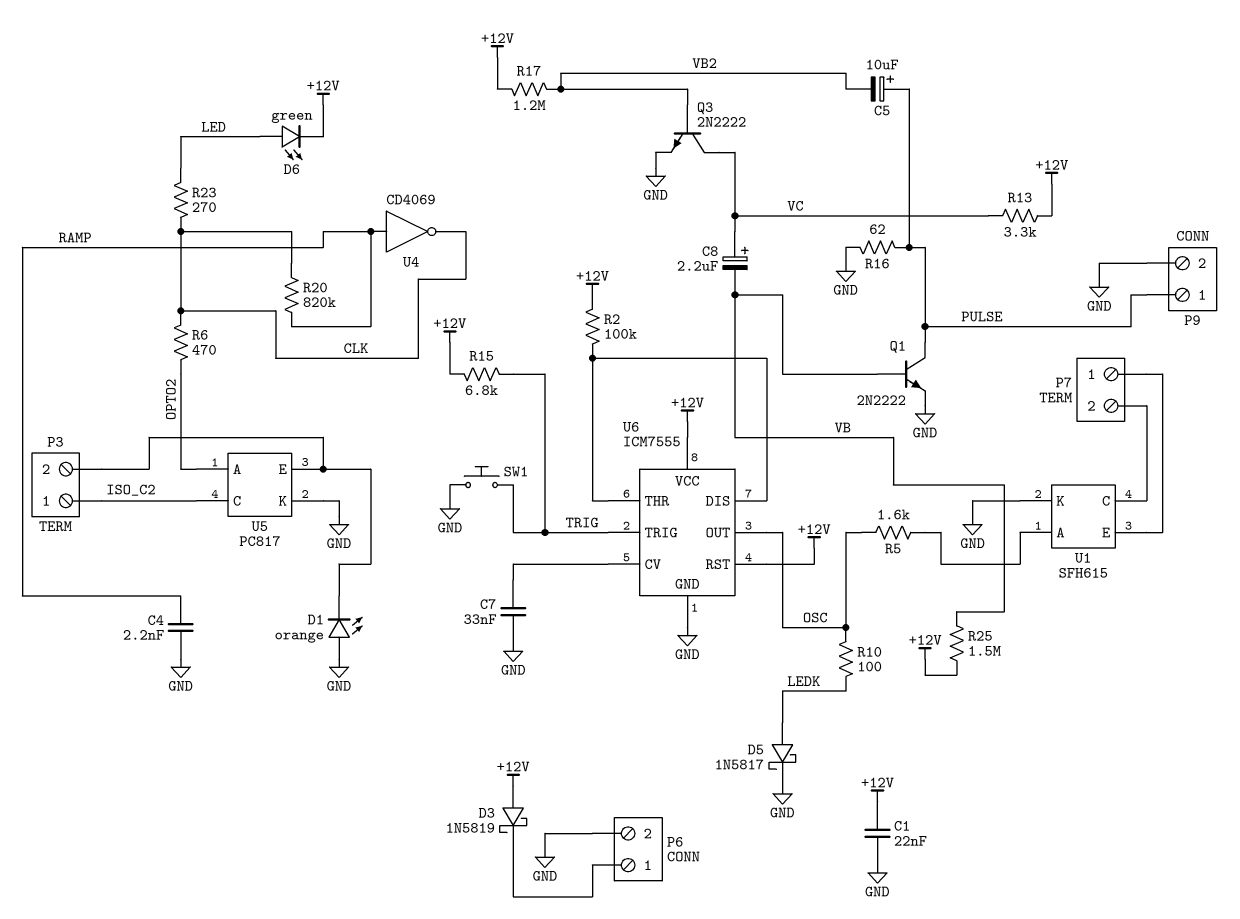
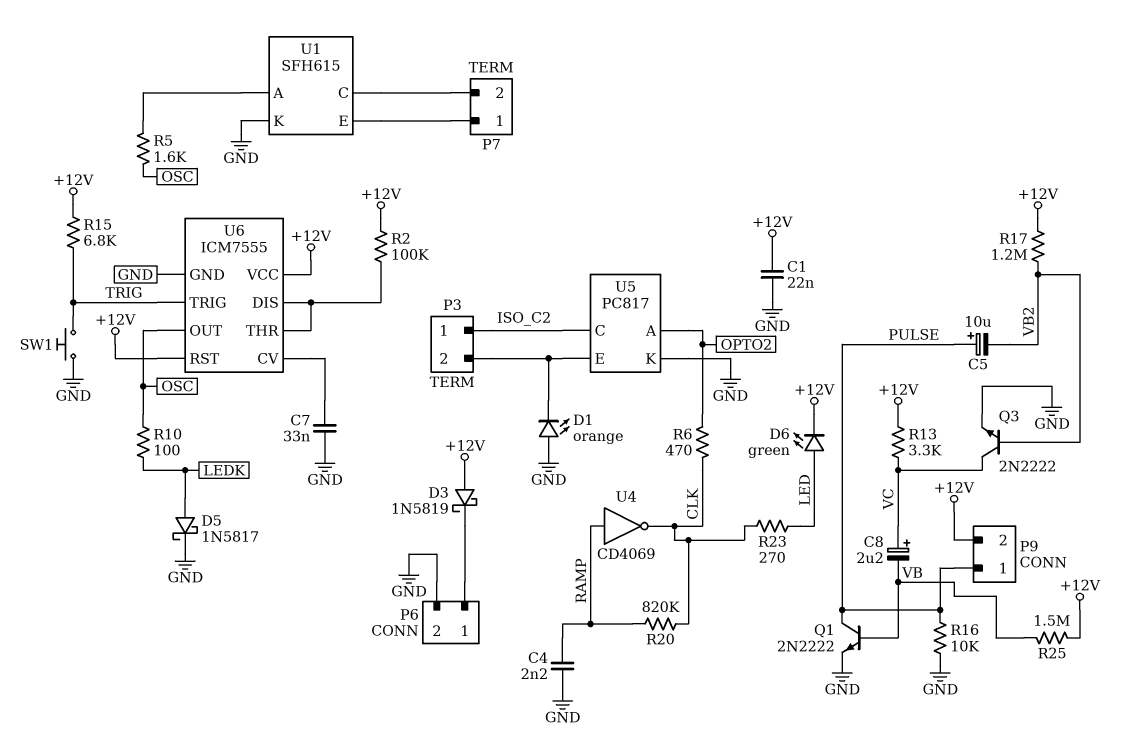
P9 pin 2: GND -> +12V
R16: 62 (GND, PULSE) -> 10k (GND, PULSE)

